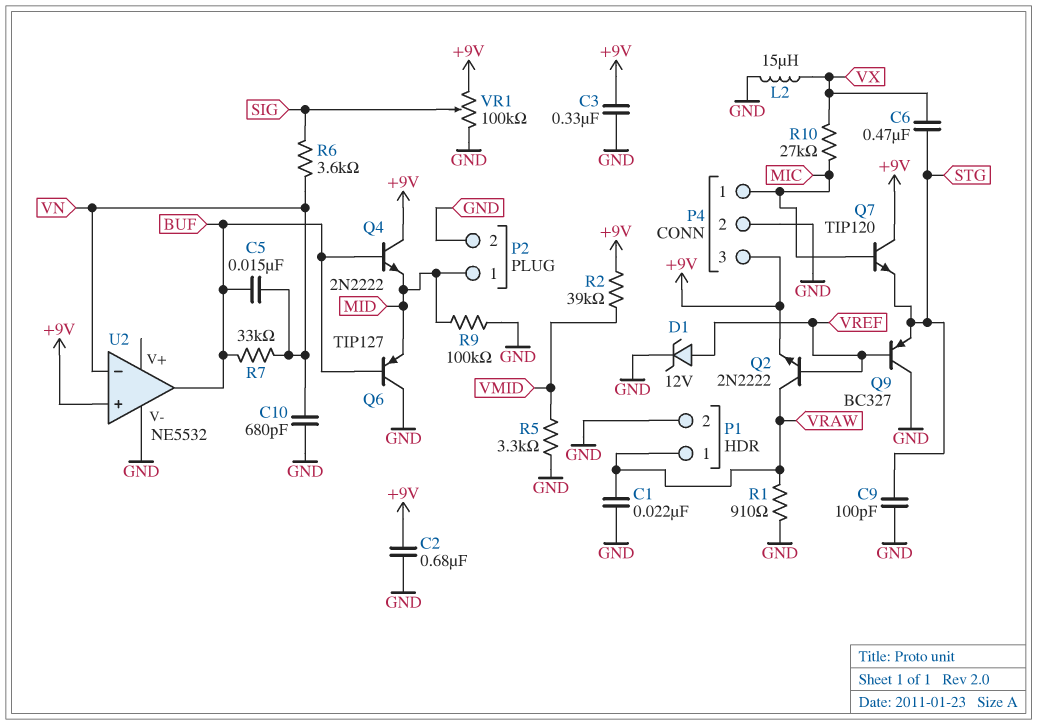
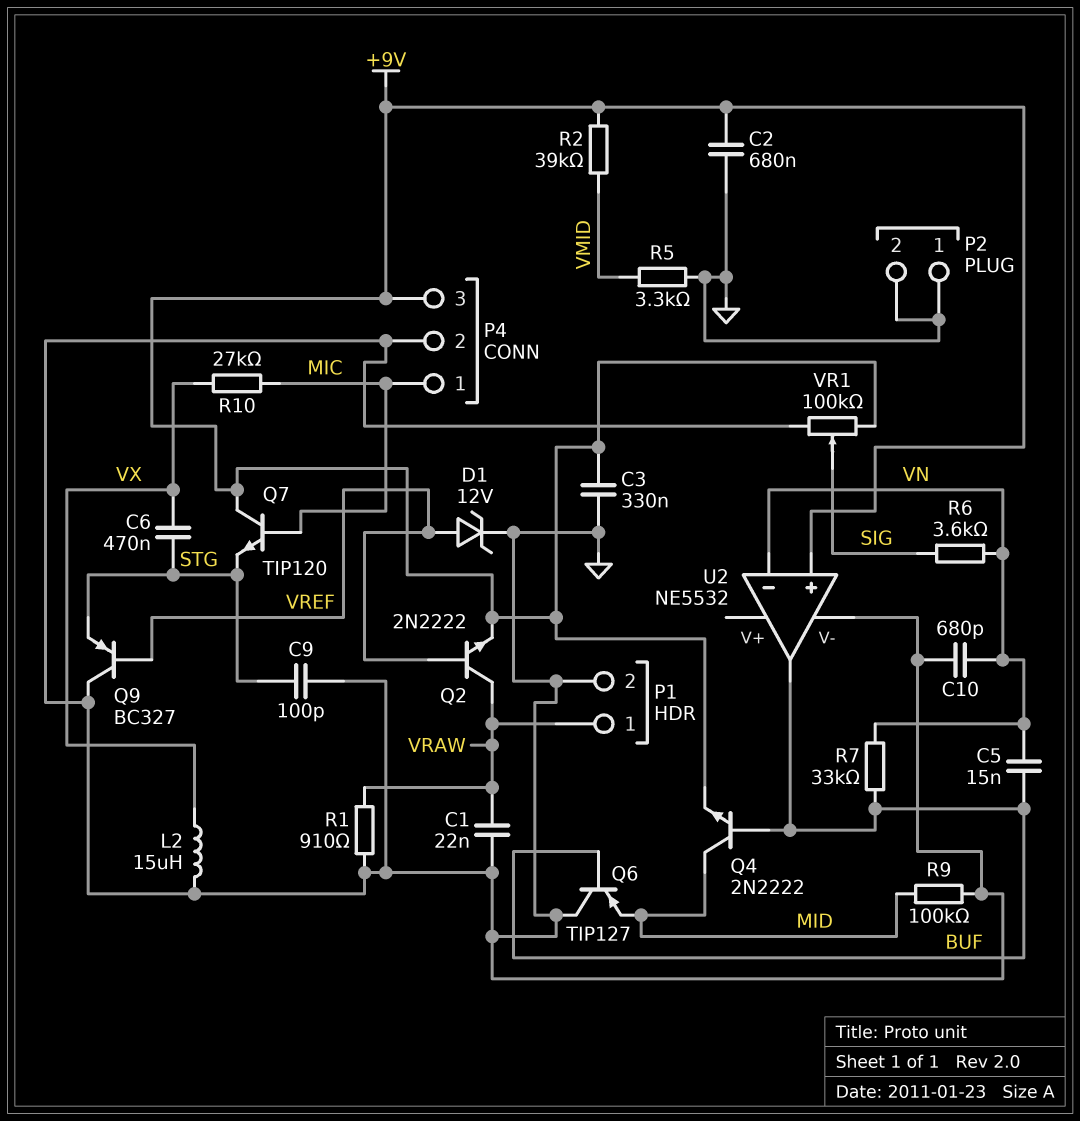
P2 pin 1: MID -> GND
Q4: NPN 2N2222 (B BUF, C +9V, E MID) -> NPN 2N2222 (B BUF, C MID, E +9V)

